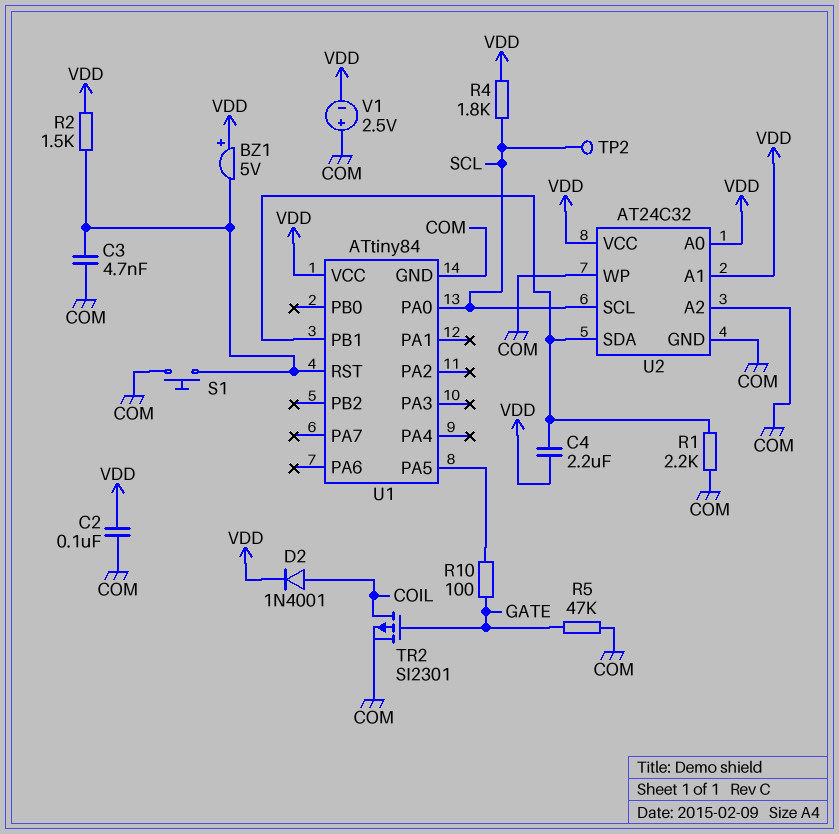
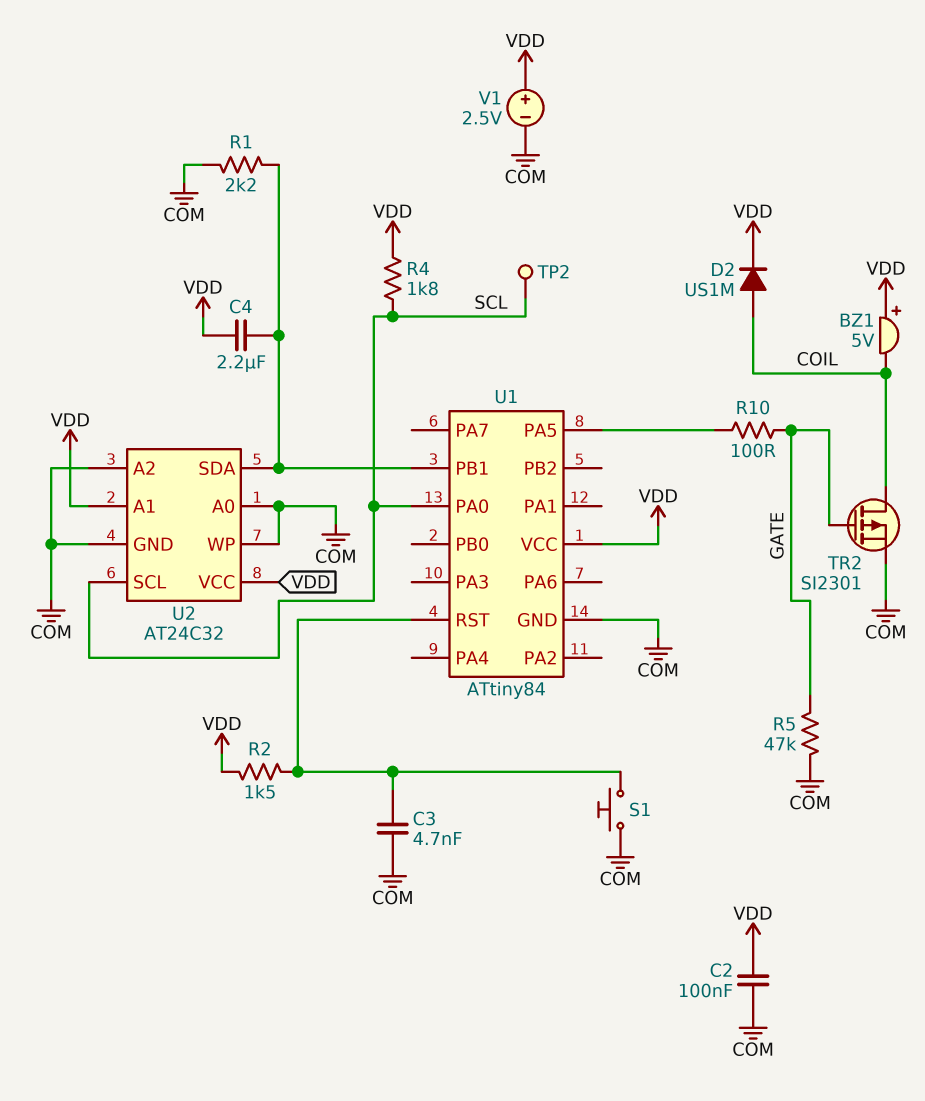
BZ1: buzzer 5V (plus VDD, minus U1/RST) -> buzzer 5V (plus VDD, minus COIL)
D2: diode 1N4001 (A COIL, K VDD) -> diode US1M (A COIL, K VDD)
U2 pin A0: VDD -> COM
V1: 2.5V (plus COM, minus VDD) -> 2.5V (plus VDD, minus COM)

